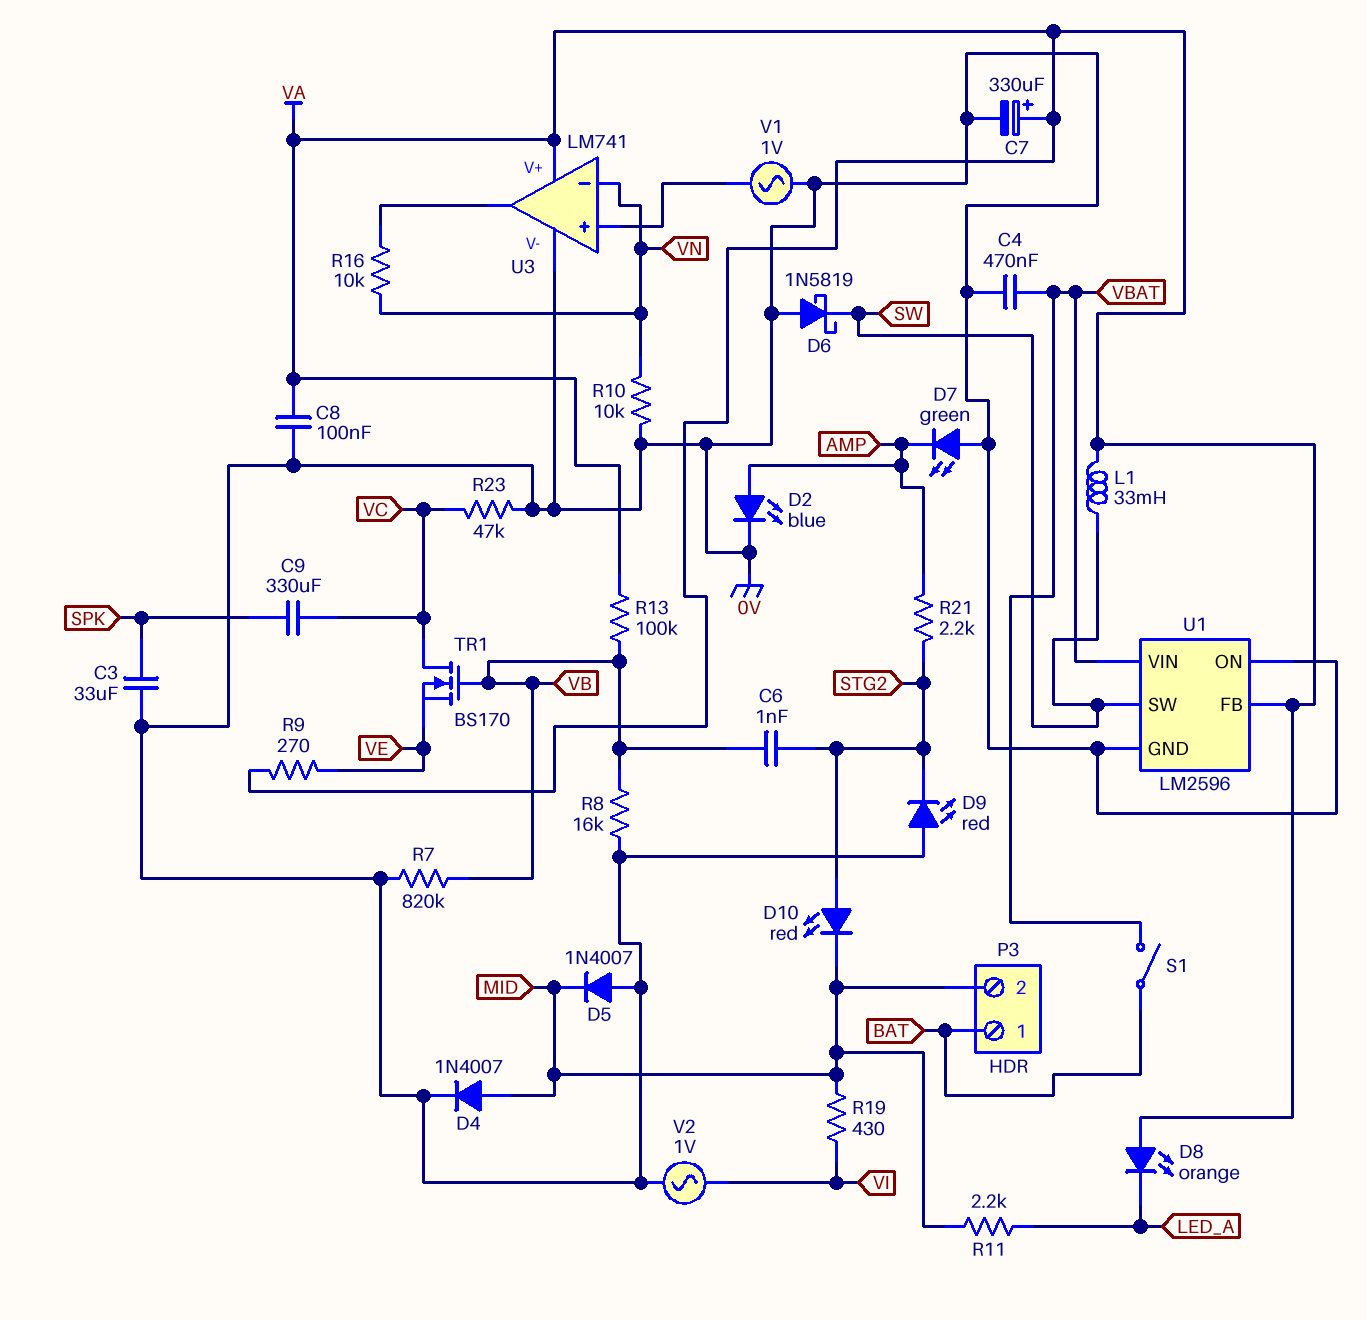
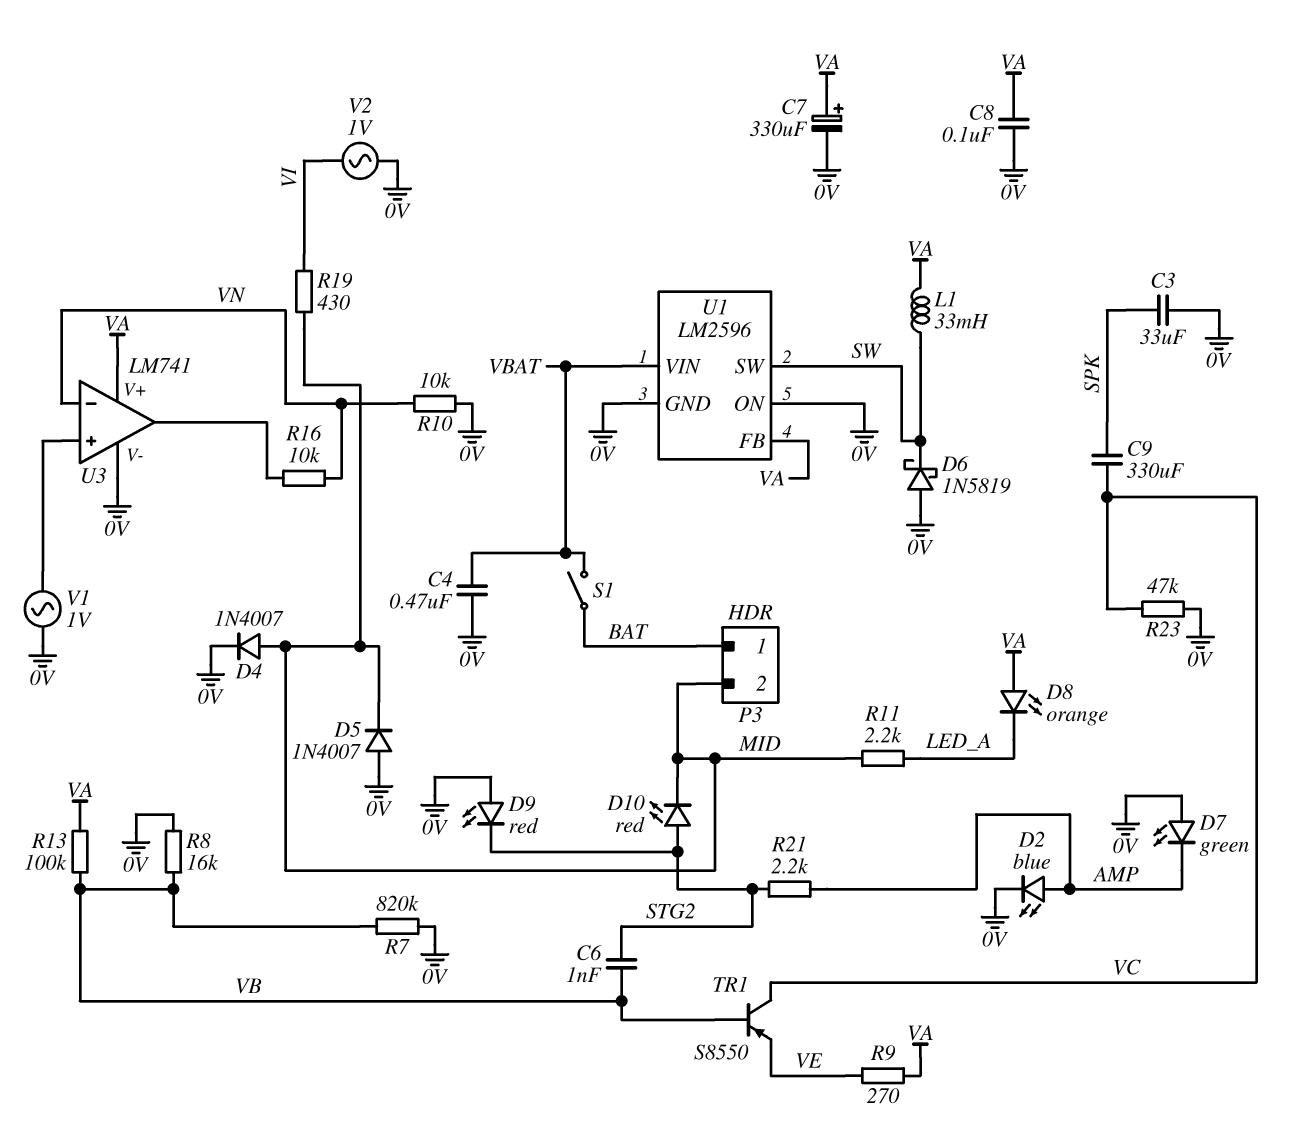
TR1: NMOS BS170 (G VB, D VC, S VE) -> PNP S8550 (B VB, C VC, E VE)

